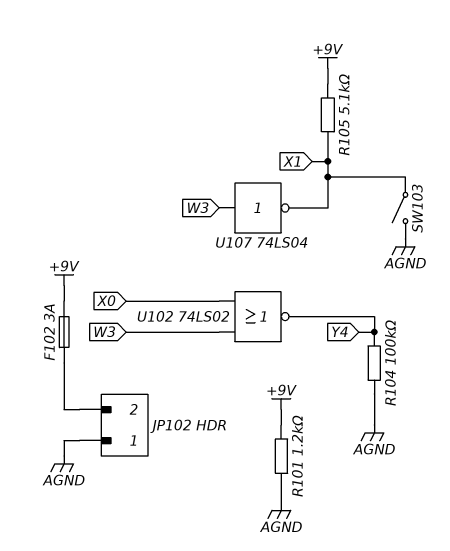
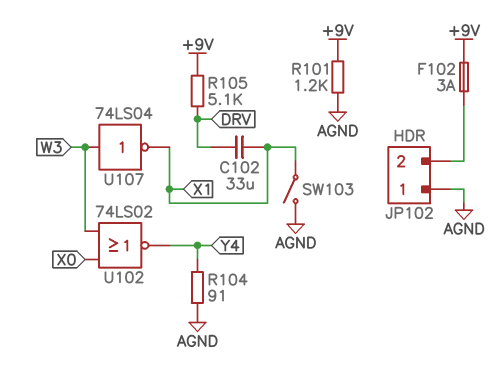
C102: none -> 33uF (DRV, X1)
R104: 100k (AGND, Y4) -> 91 (AGND, Y4)
R105: 5.1k (+9V, X1) -> 5.1k (+9V, DRV)

